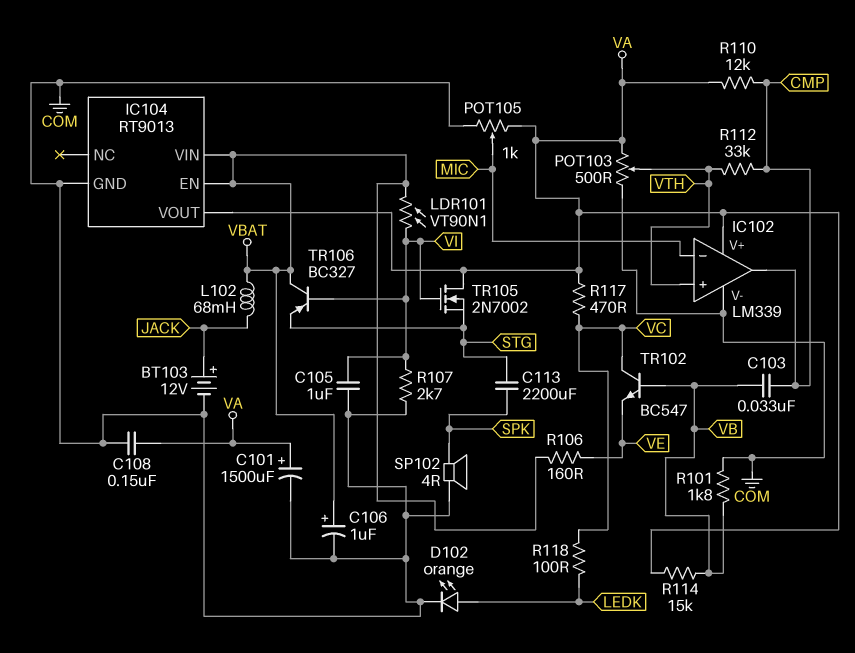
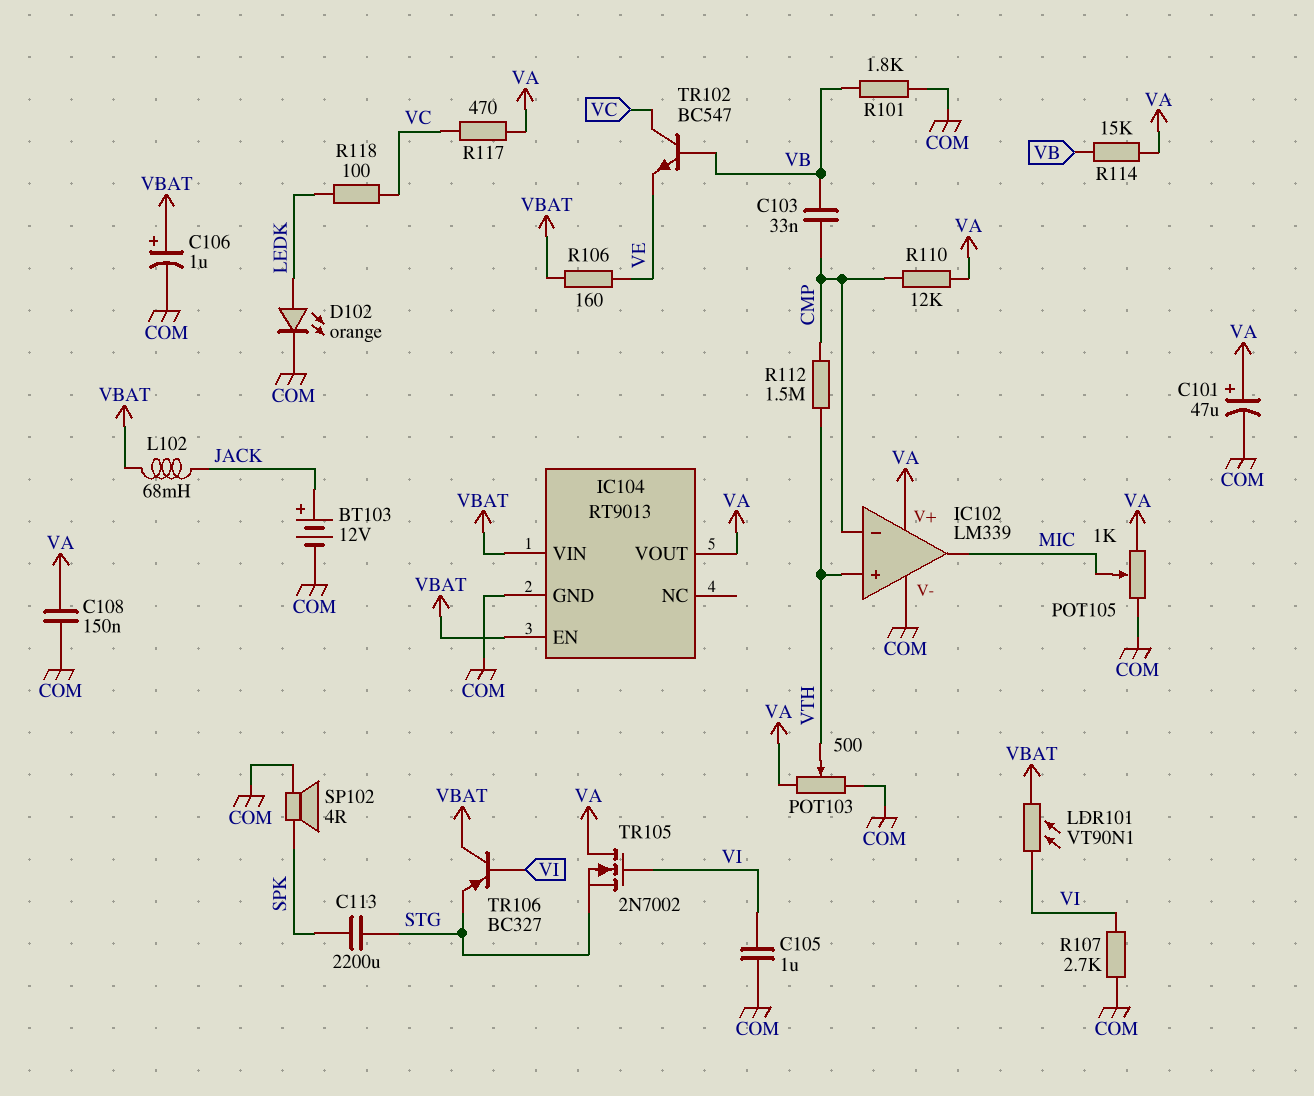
C101: 1500uF (plus VA, minus COM) -> 47uF (plus VA, minus COM)
IC102 pin in-: MIC -> CMP
IC102 pin out: CMP -> MIC
R112: 33k (CMP, VTH) -> 1.5M (CMP, VTH)

